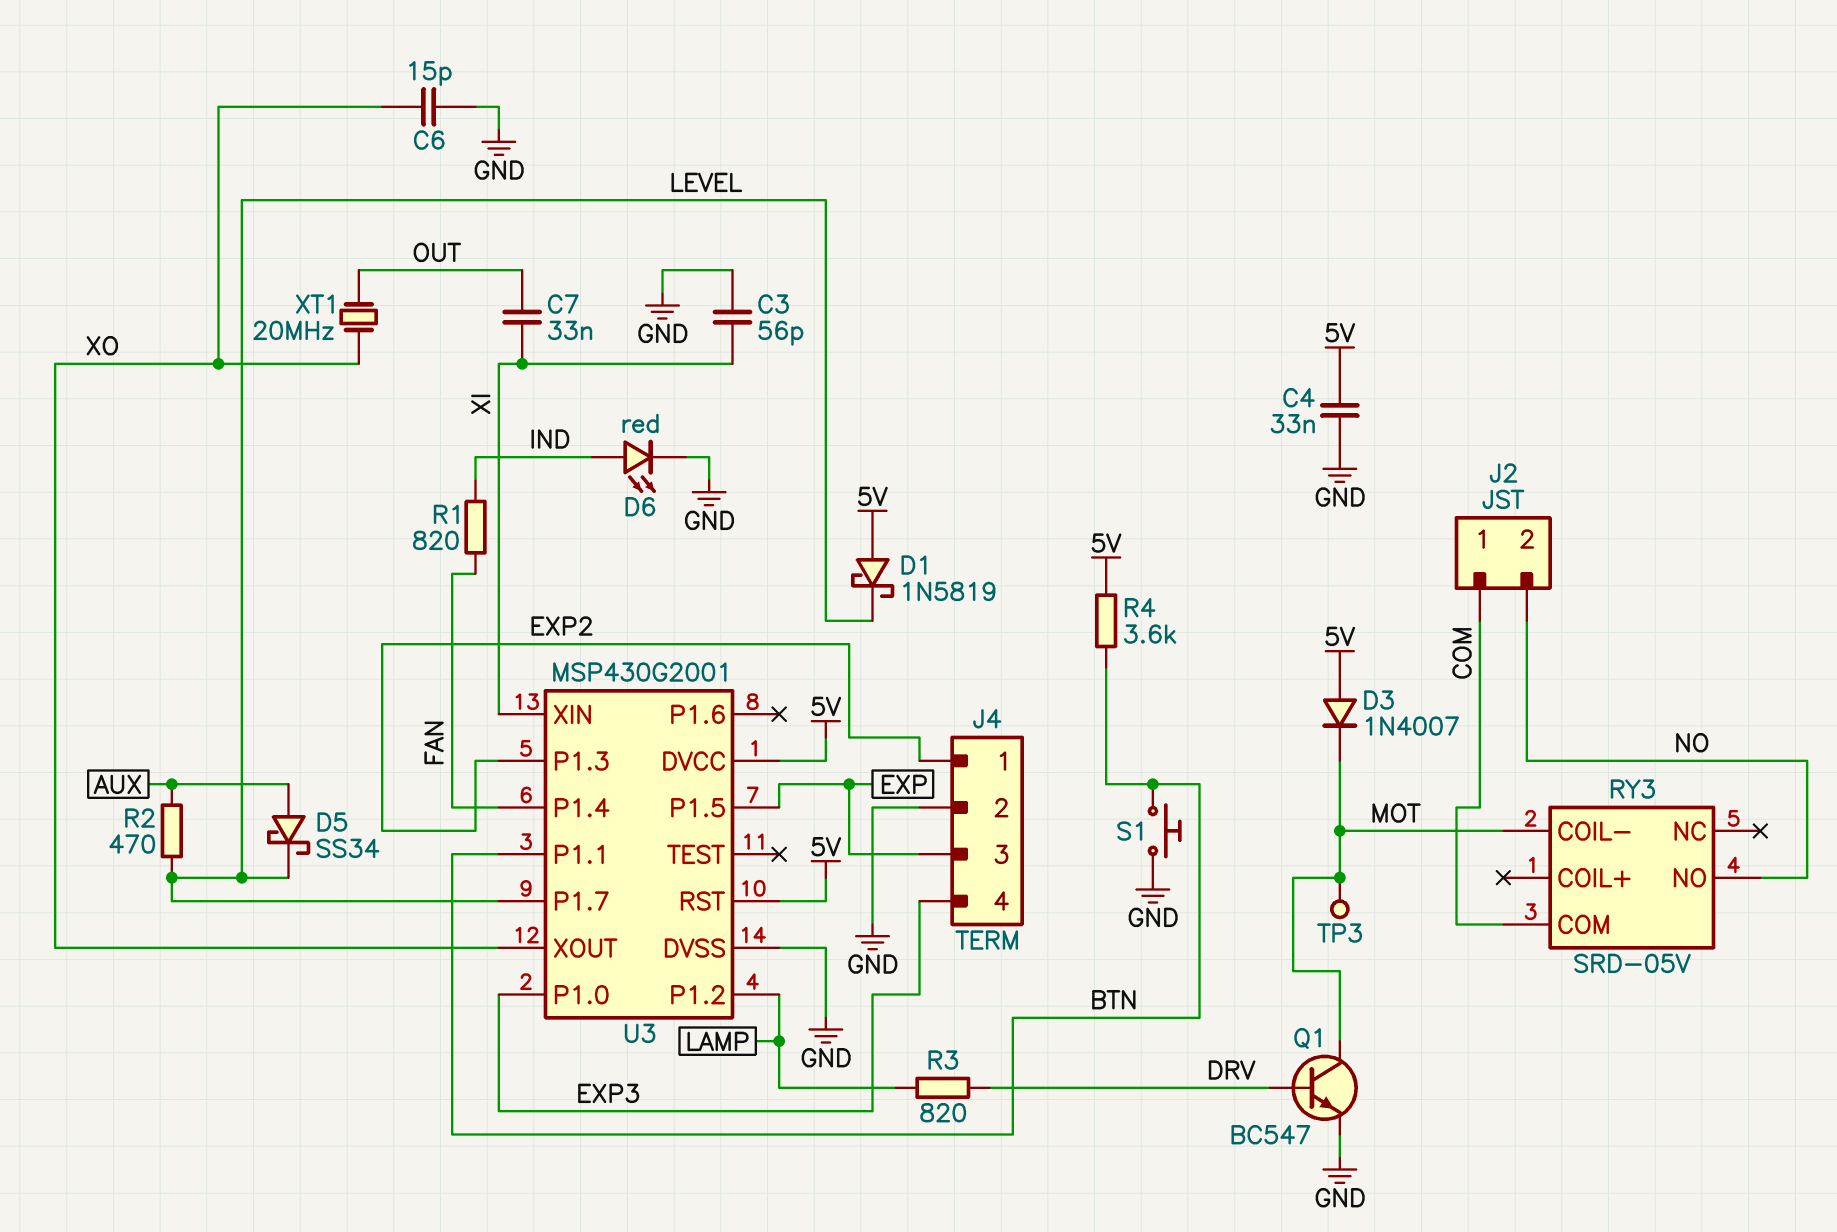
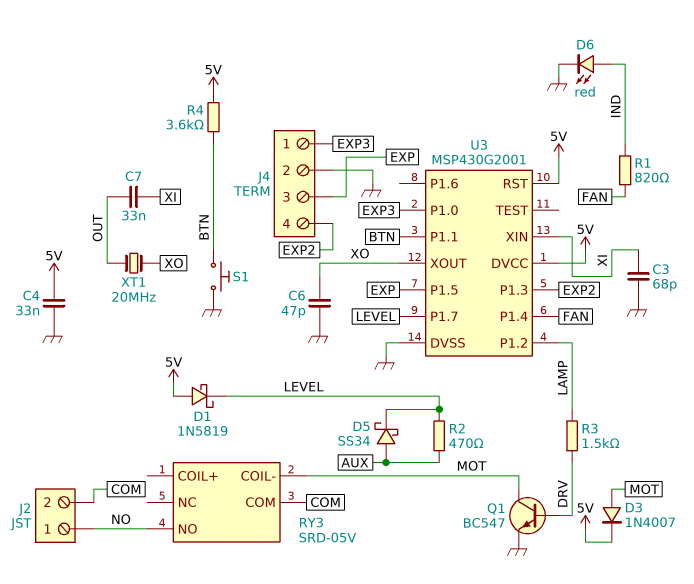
C3: 56pF (GND, XI) -> 68pF (GND, XI)
C6: 15pF (GND, XO) -> 47pF (GND, XO)
D3: diode 1N4007 (A 5V, K MOT) -> diode 1N4007 (A MOT, K 5V)
J2 pin 1: COM -> NO
J2 pin 2: NO -> COM
J4 pin 1: EXP2 -> EXP3
J4 pin 4: EXP3 -> EXP2
R3: 820 (DRV, LAMP) -> 1.5k (DRV, LAMP)
TP3: test point (MOT) -> none

